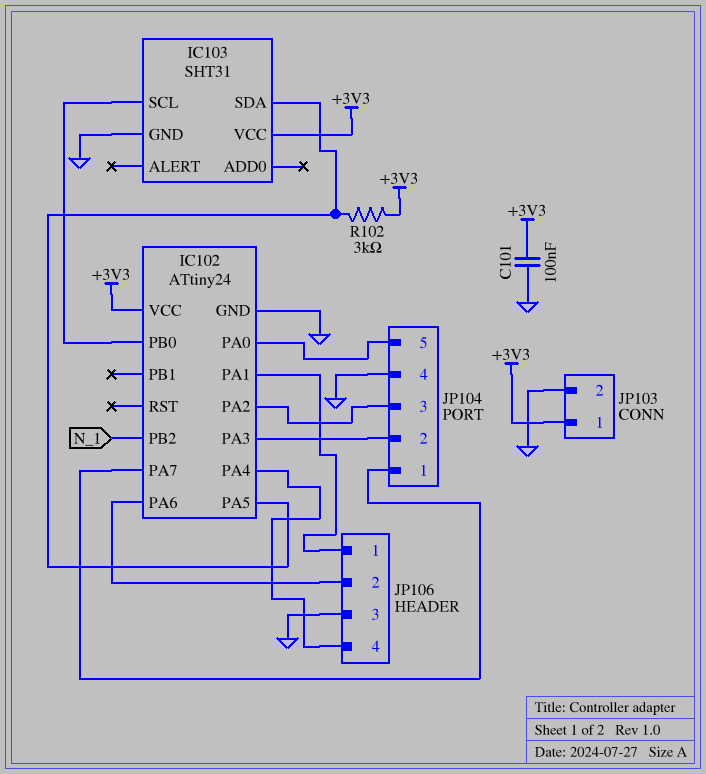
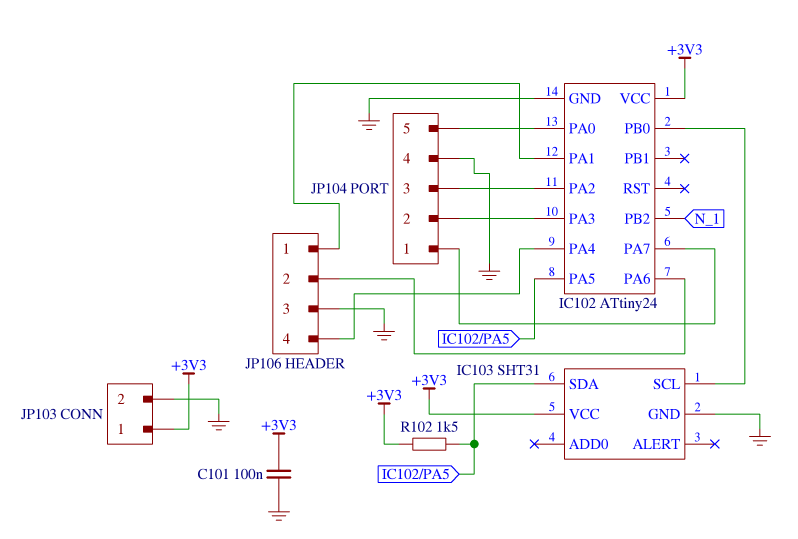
R102: 3k (+3V3, IC102/PA5) -> 1.5k (+3V3, IC102/PA5)

